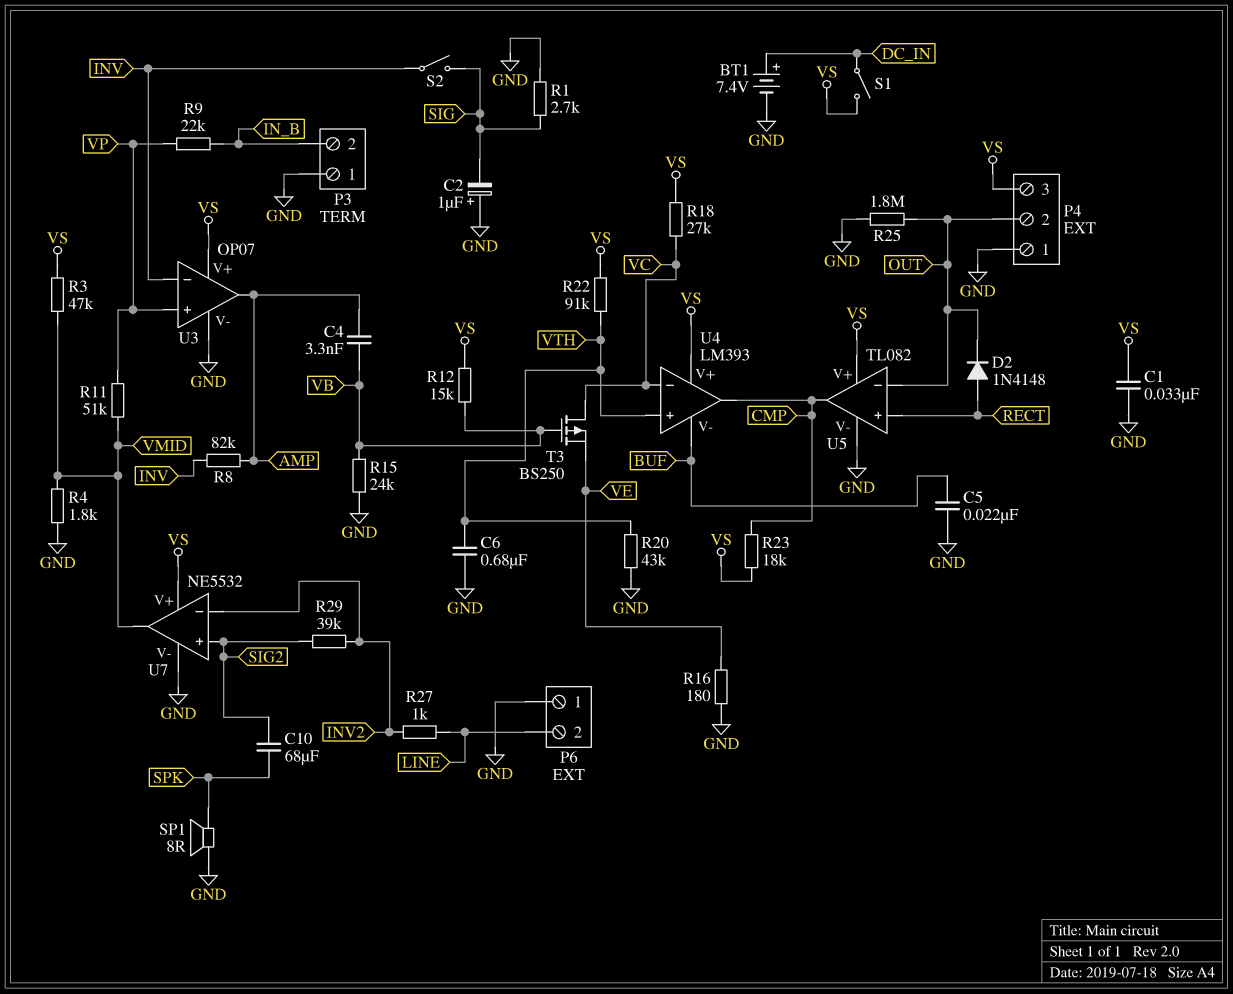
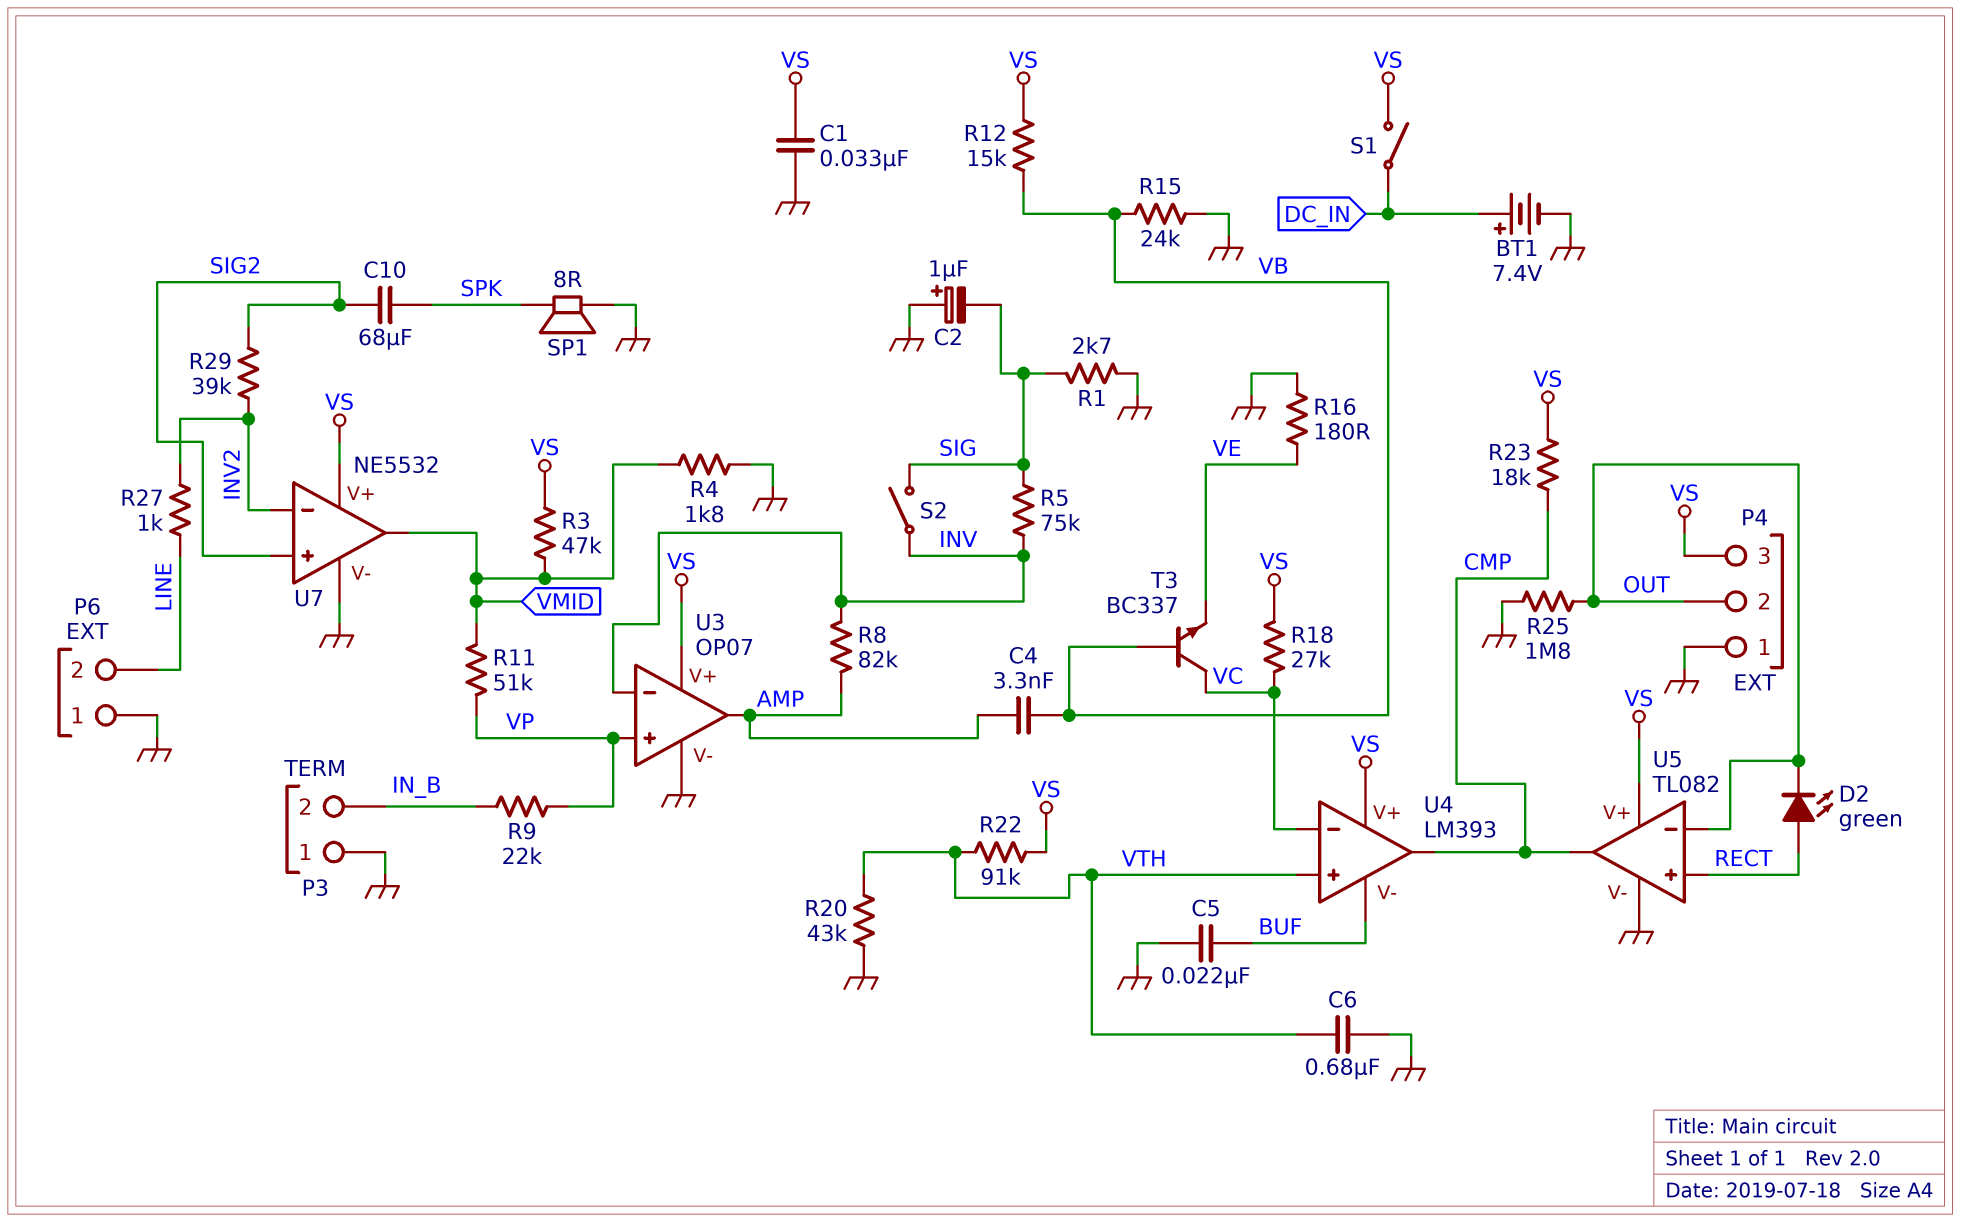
D2: diode 1N4148 (A RECT, K OUT) -> LED green (A RECT, K OUT)
R5: none -> 75k (INV, SIG)
T3: PMOS BS250 (G VB, D VC, S VE) -> NPN BC337 (B VB, C VC, E VE)

